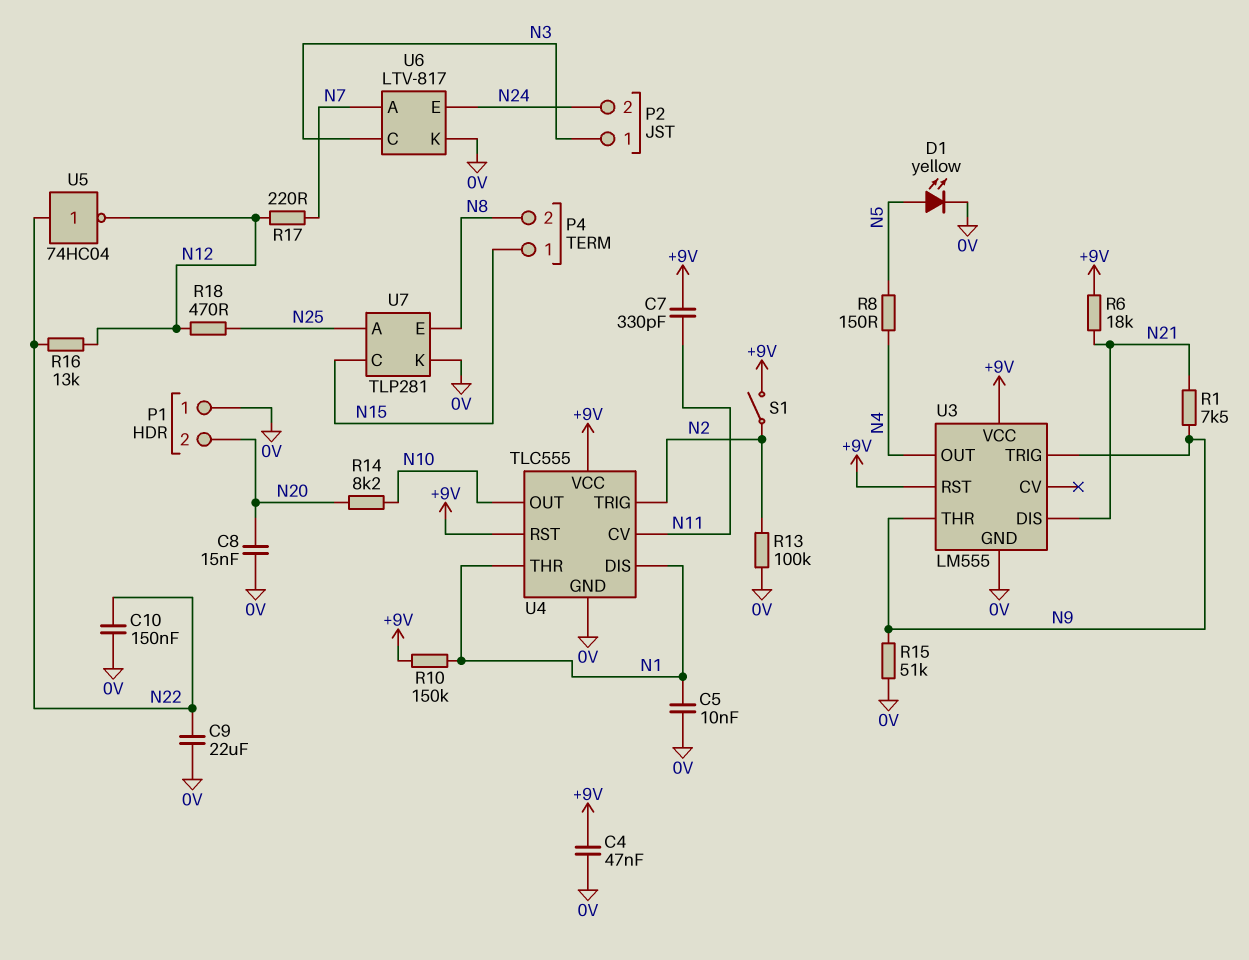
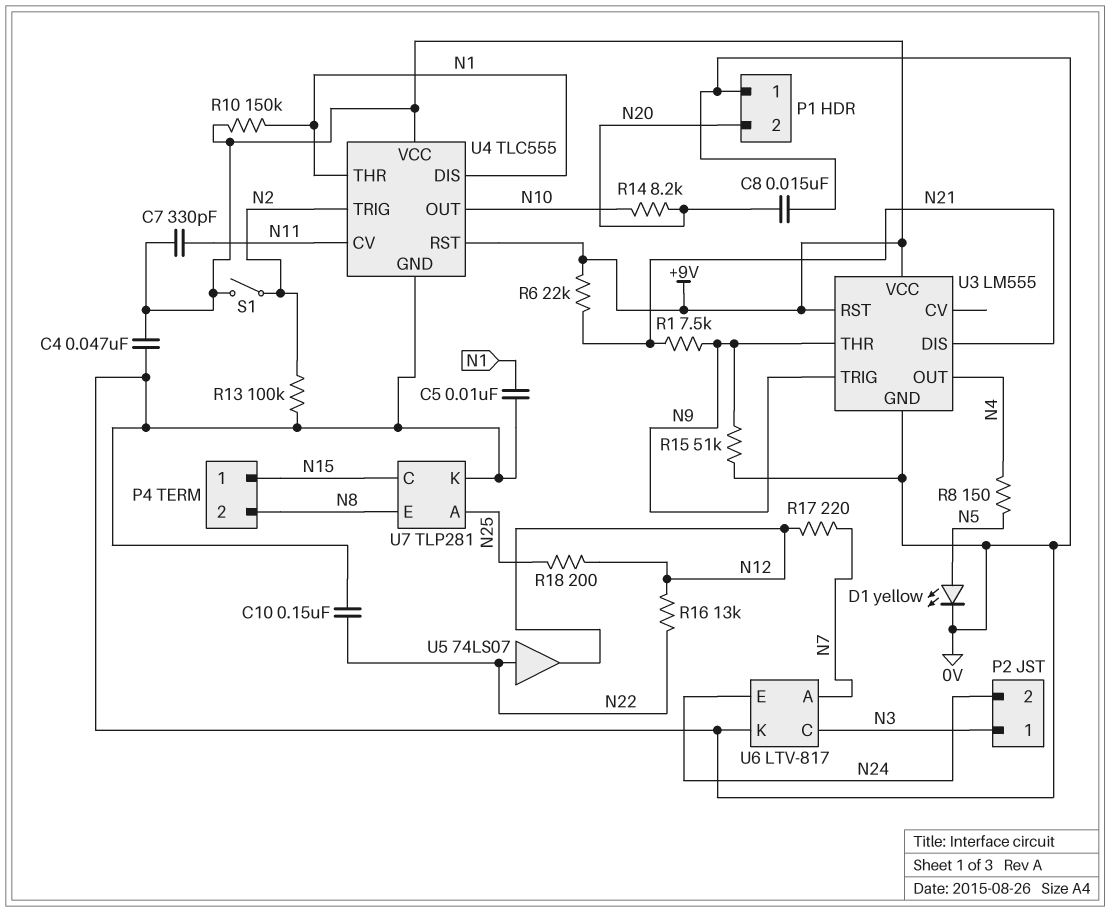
C9: 22uF (0V, N22) -> none
R6: 18k (+9V, N21) -> 22k (+9V, N21)
R18: 470 (N12, N25) -> 200 (N12, N25)
U5: NOT 74HC04 (in N22, out N12) -> buffer 74LS07 (in N22, out N12)

